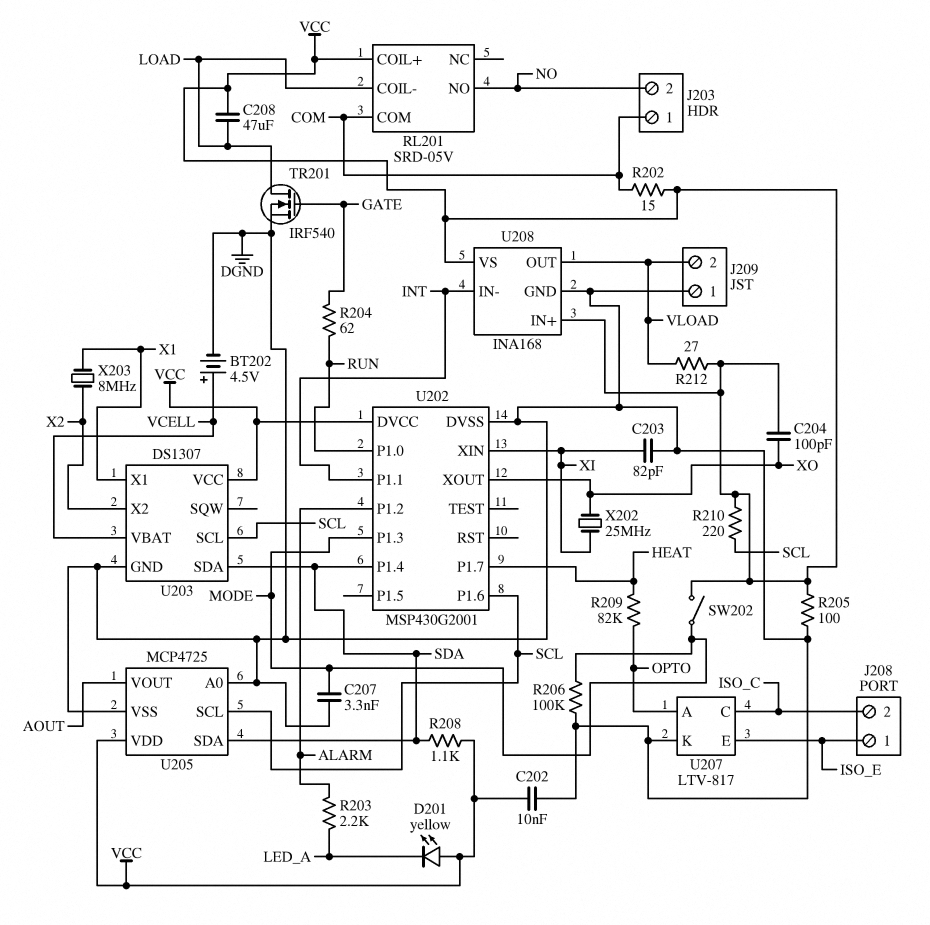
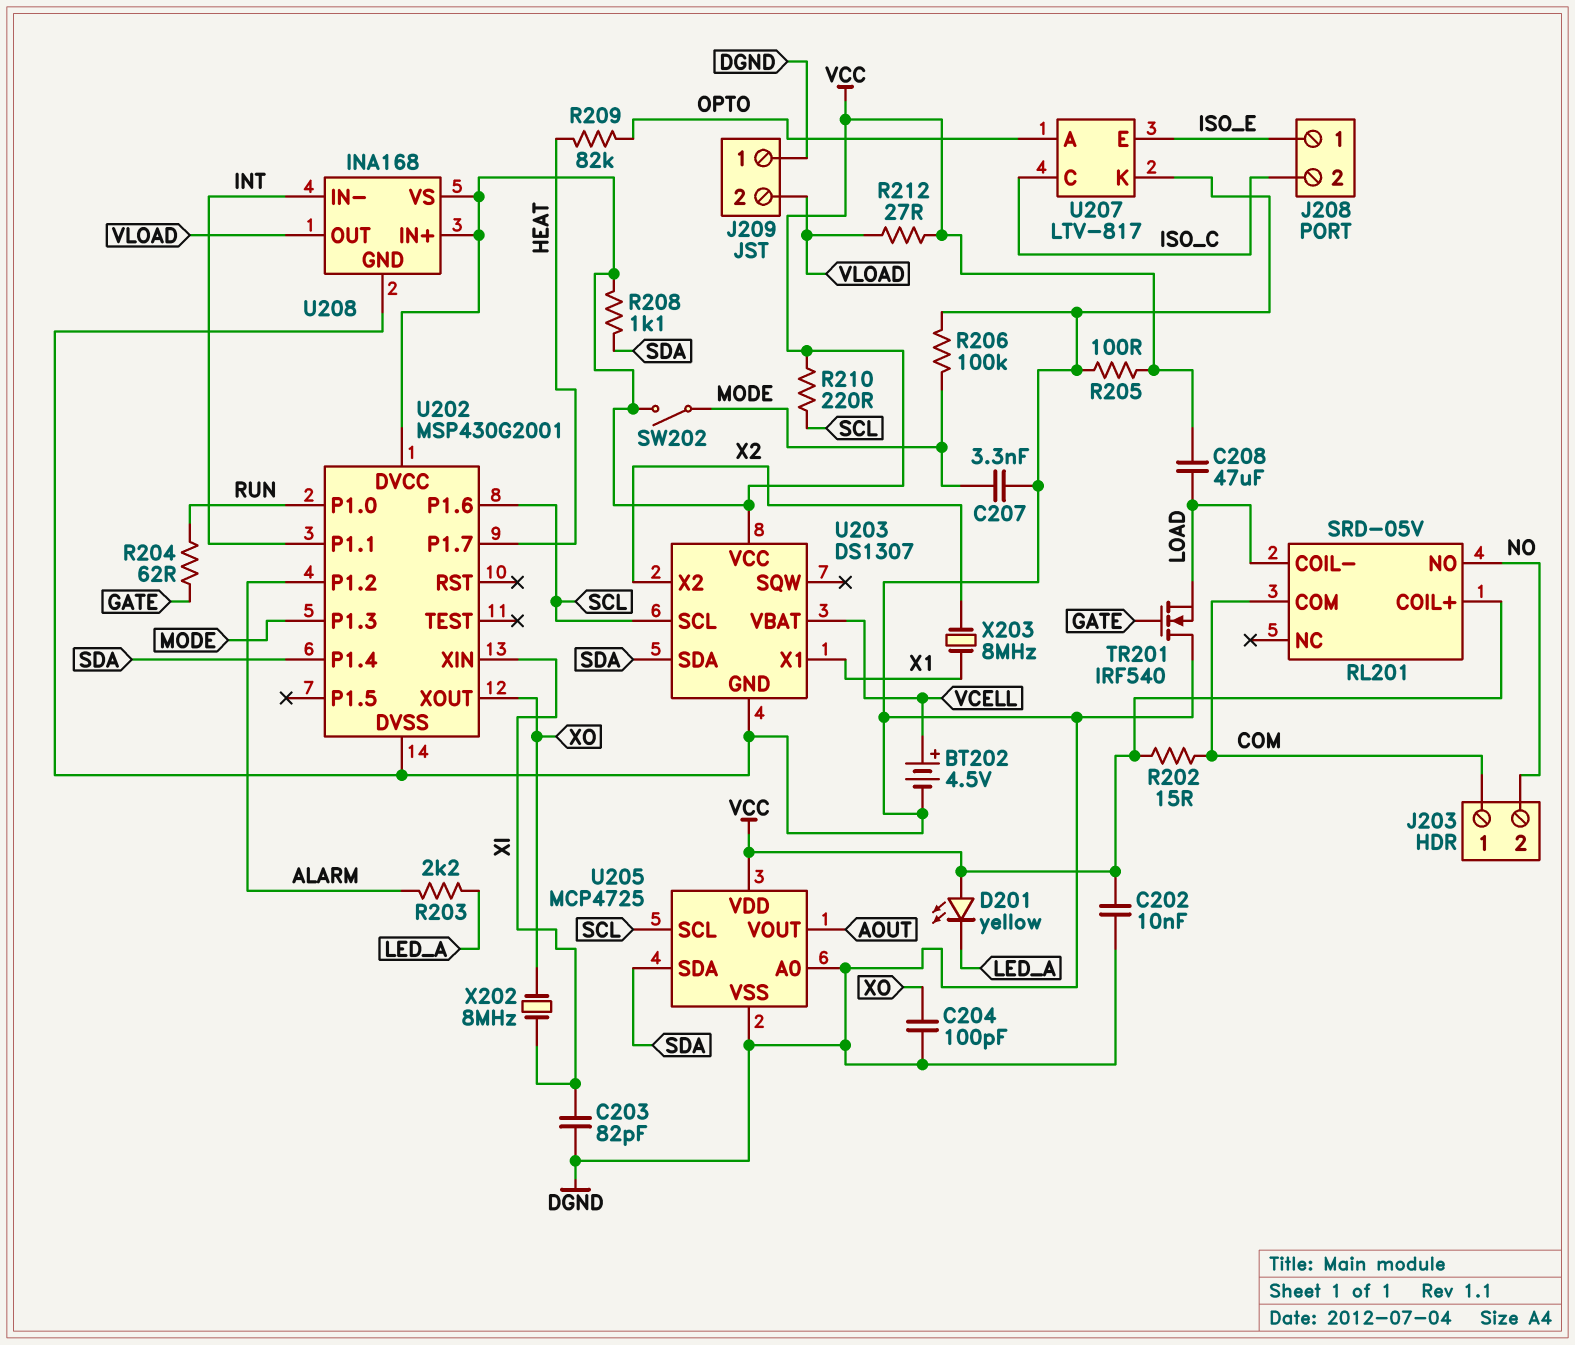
C204: 100pF (VCC, XO) -> 100pF (DGND, XO)
TR201: NMOS IRF540 (G GATE, D LOAD, S DGND) -> NMOS IRF540 (G GATE, D DGND, S LOAD)
X202: 25MHz (XI, XO) -> 8MHz (XI, XO)

